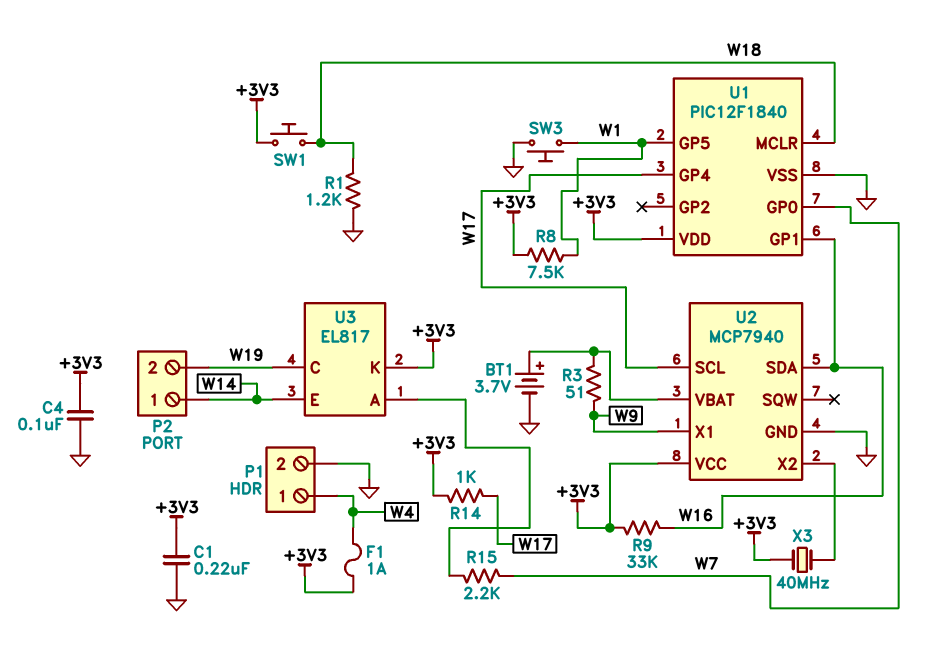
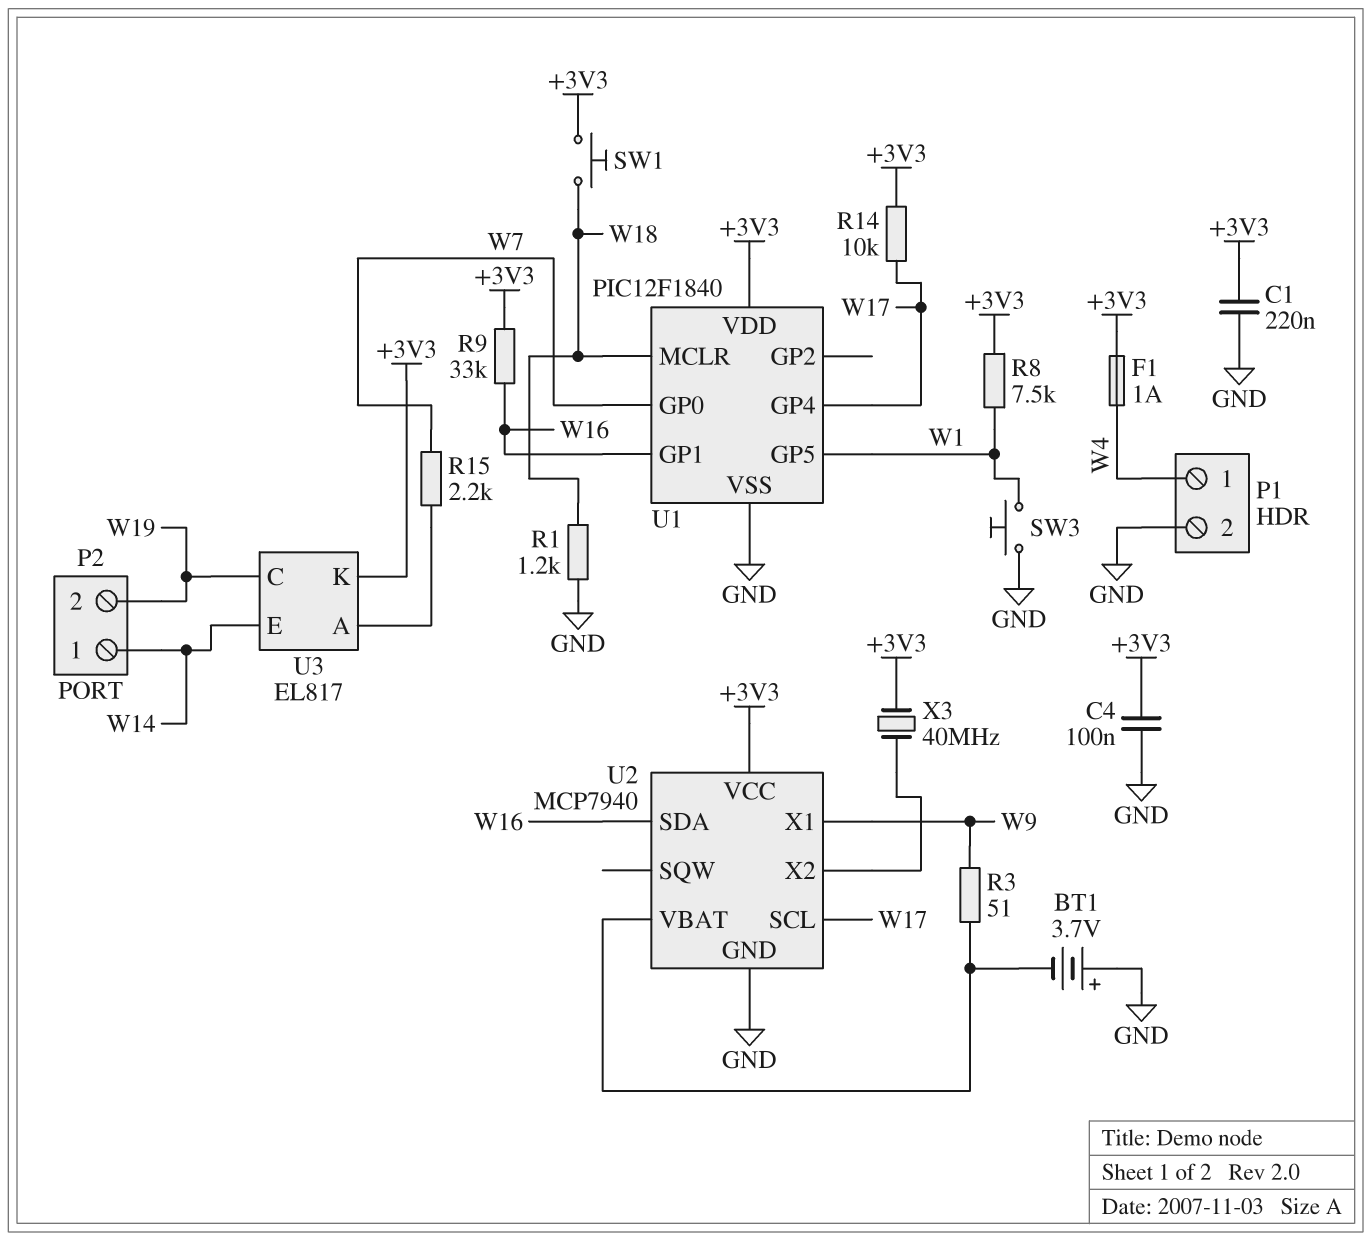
BT1: 3.7V (plus U2/VBAT, minus GND) -> 3.7V (plus GND, minus U2/VBAT)
R14: 1k (+3V3, W17) -> 10k (+3V3, W17)

